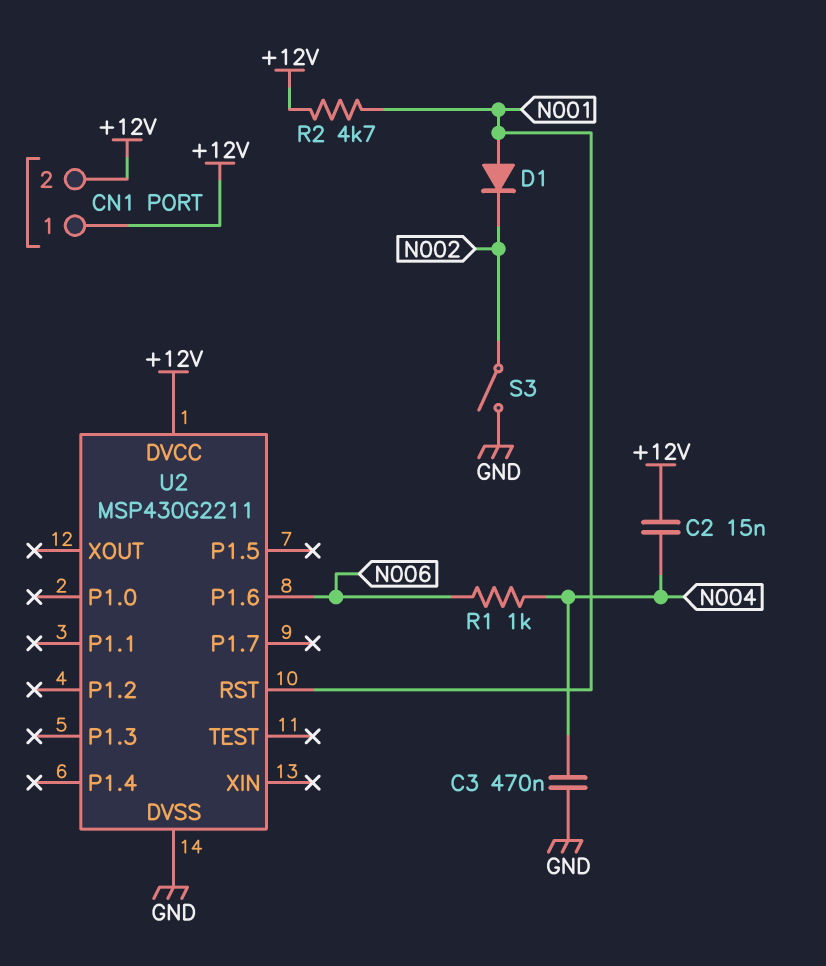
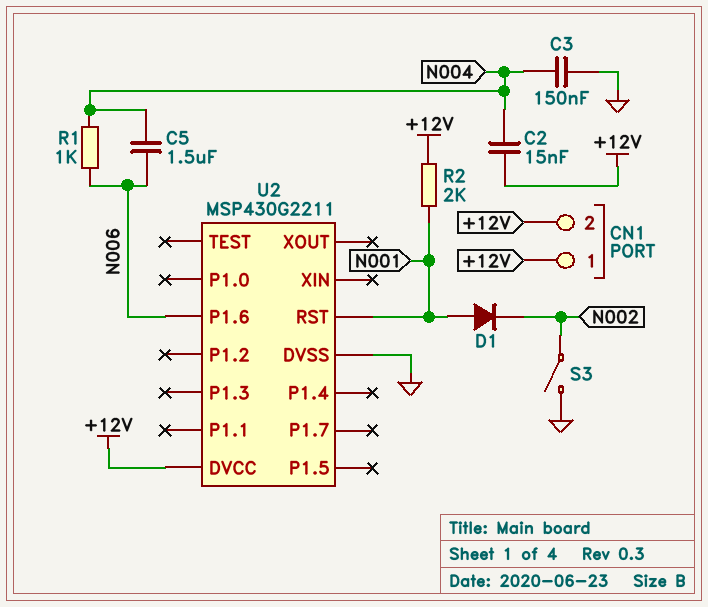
C3: 470nF (GND, N004) -> 150nF (GND, N004)
C5: none -> 1.5uF (N004, N006)
R2: 4.7k (+12V, N001) -> 2k (+12V, N001)

